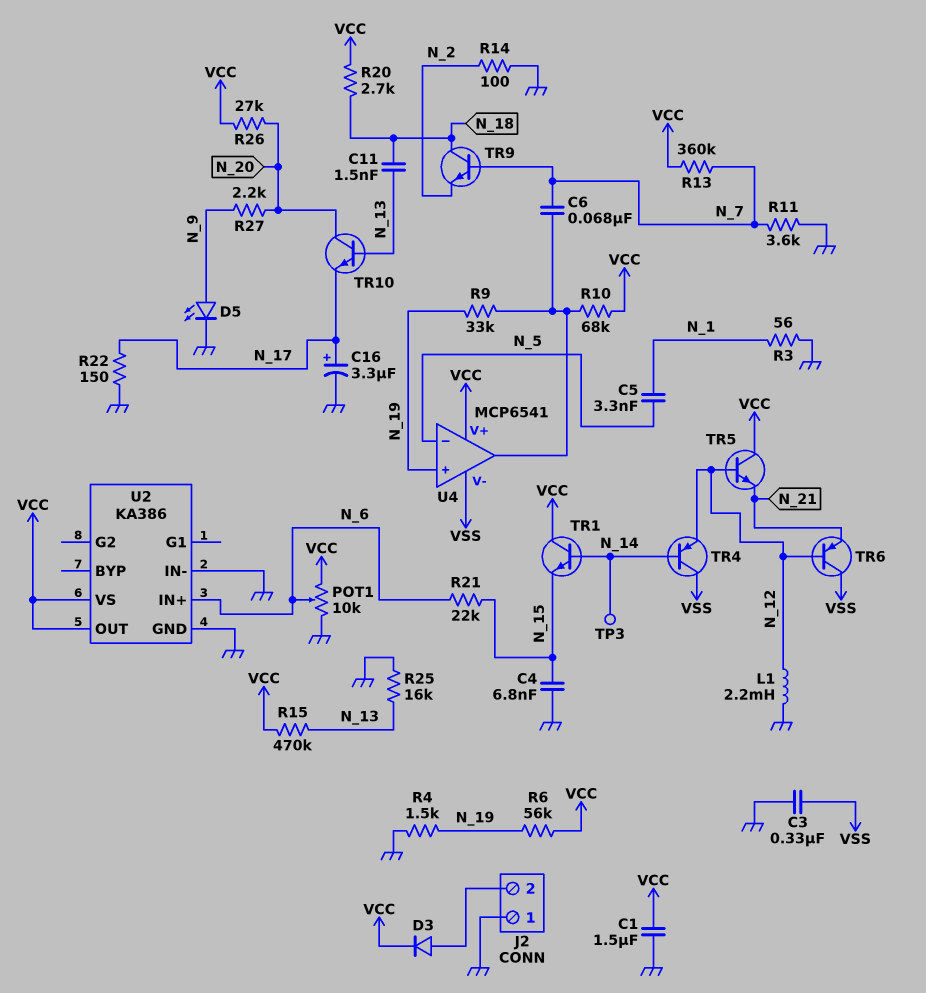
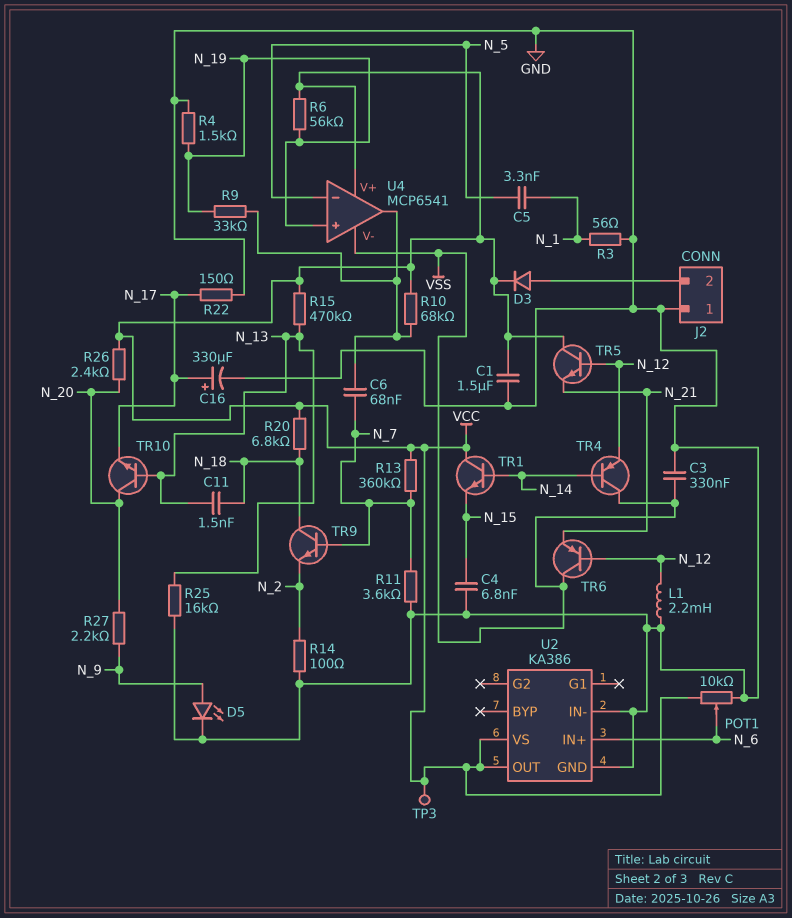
C16: 3.3uF (plus N_17, minus GND) -> 330uF (plus N_17, minus GND)
R20: 2.7k (N_18, VCC) -> 6.8k (N_18, VCC)
R21: 22k (N_6, N_15) -> none
R26: 27k (N_20, VCC) -> 2.4k (N_20, VCC)
TP3: test point (N_14) -> test point (VCC)

